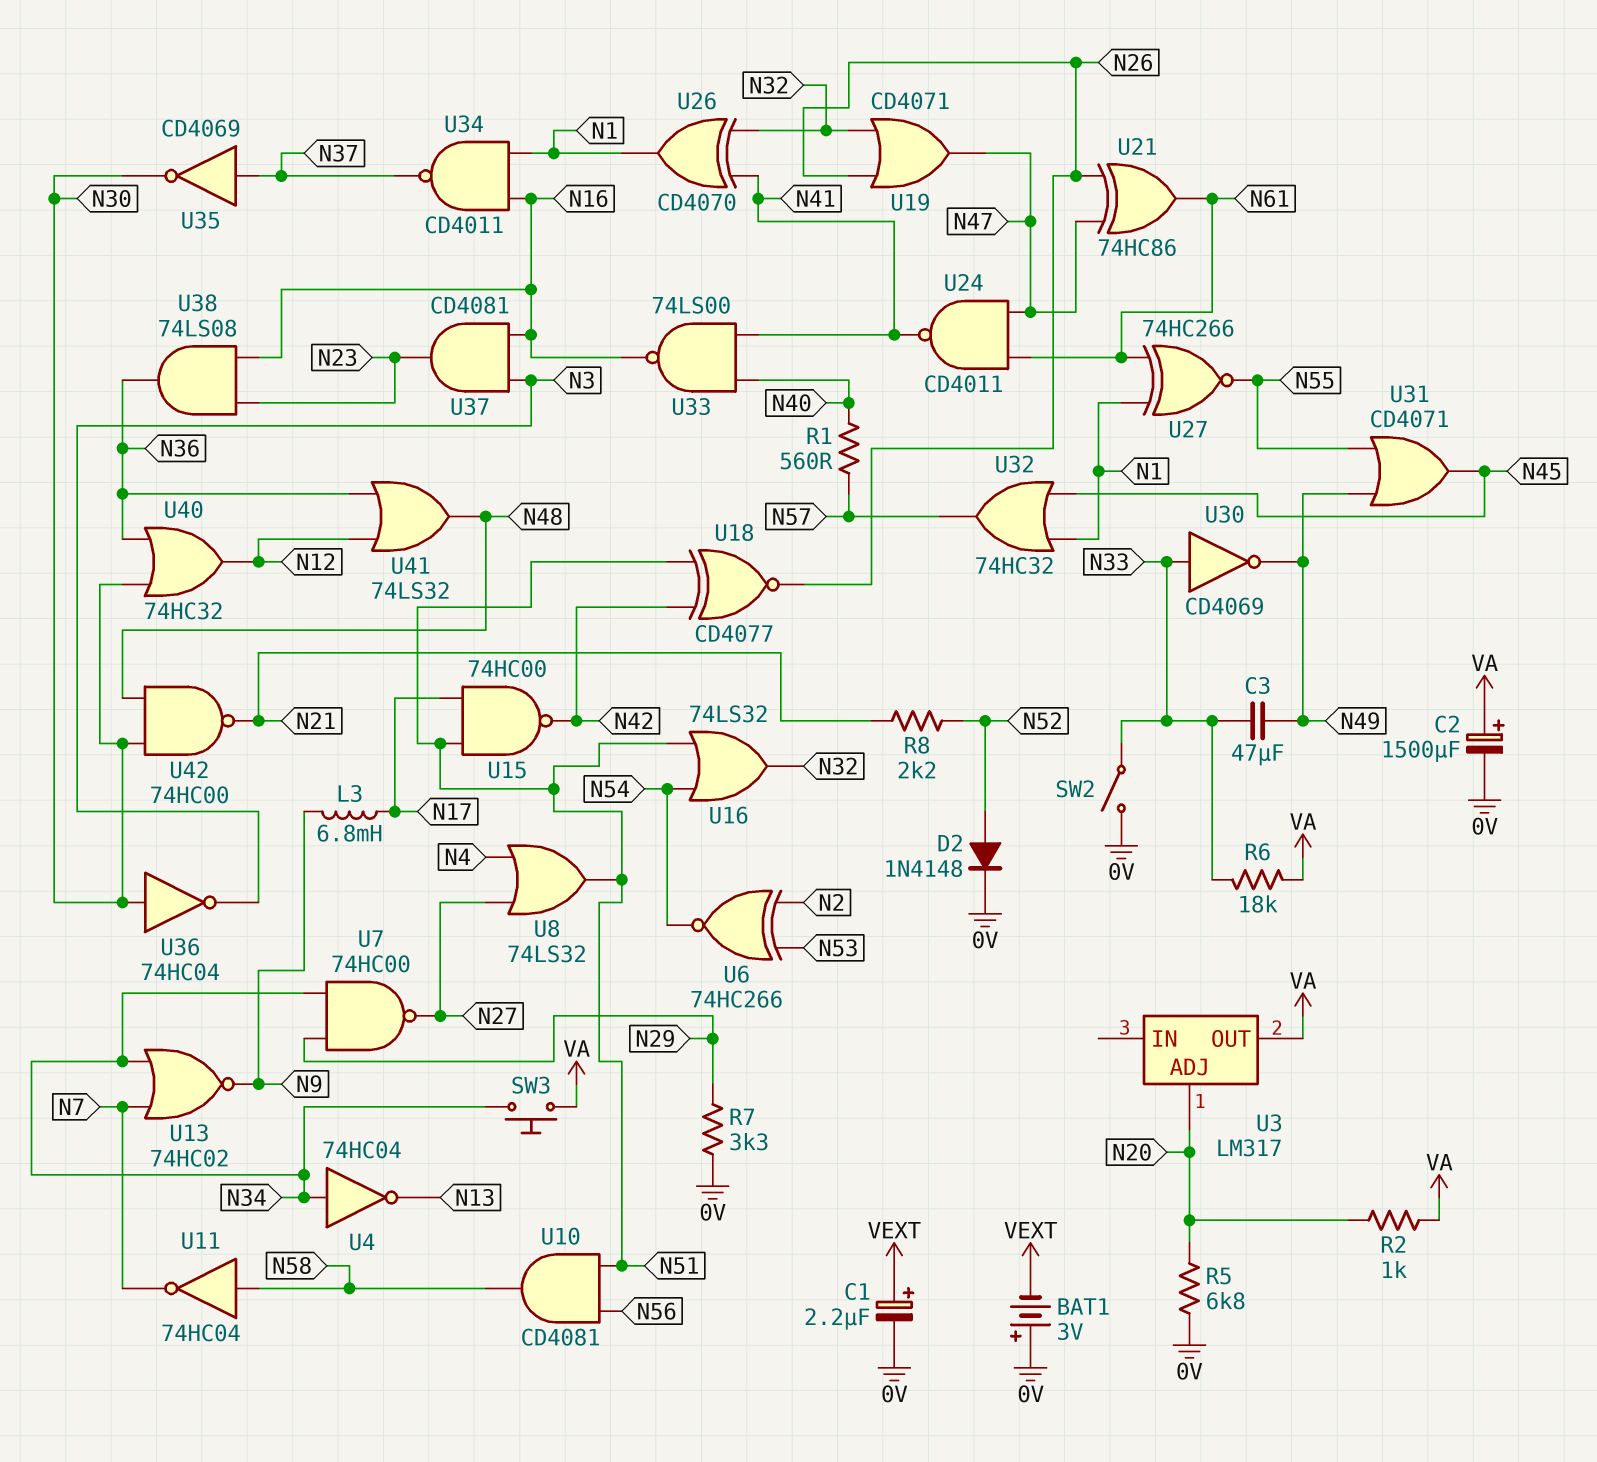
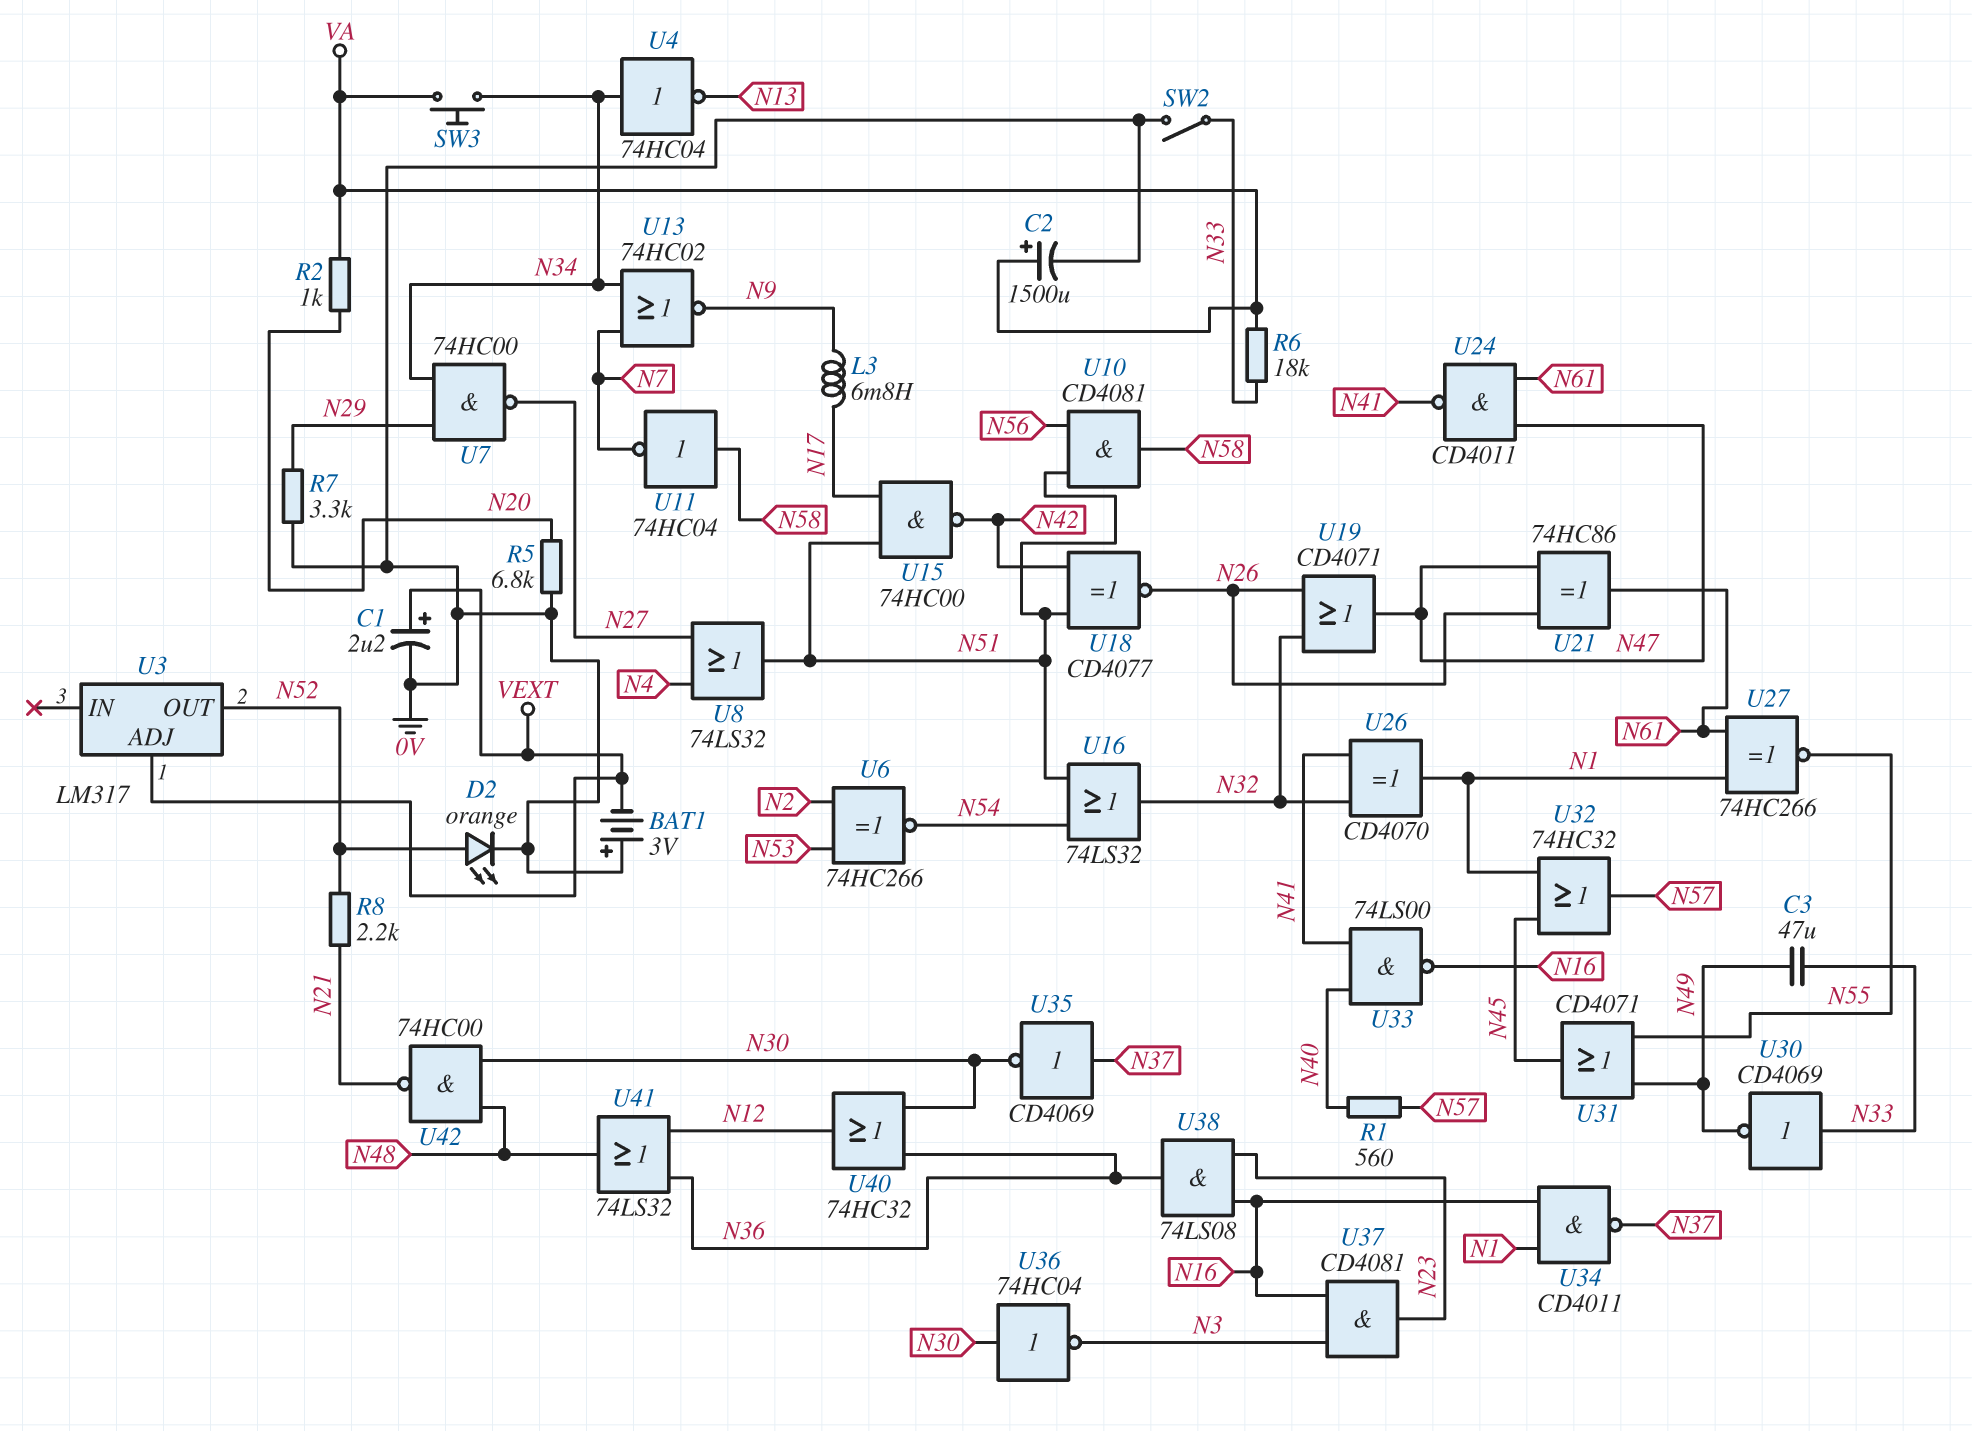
D2: diode 1N4148 (A N52, K 0V) -> LED orange (A N52, K 0V)
U3 pin ADJ: N20 -> VEXT
U3 pin OUT: VA -> N52

